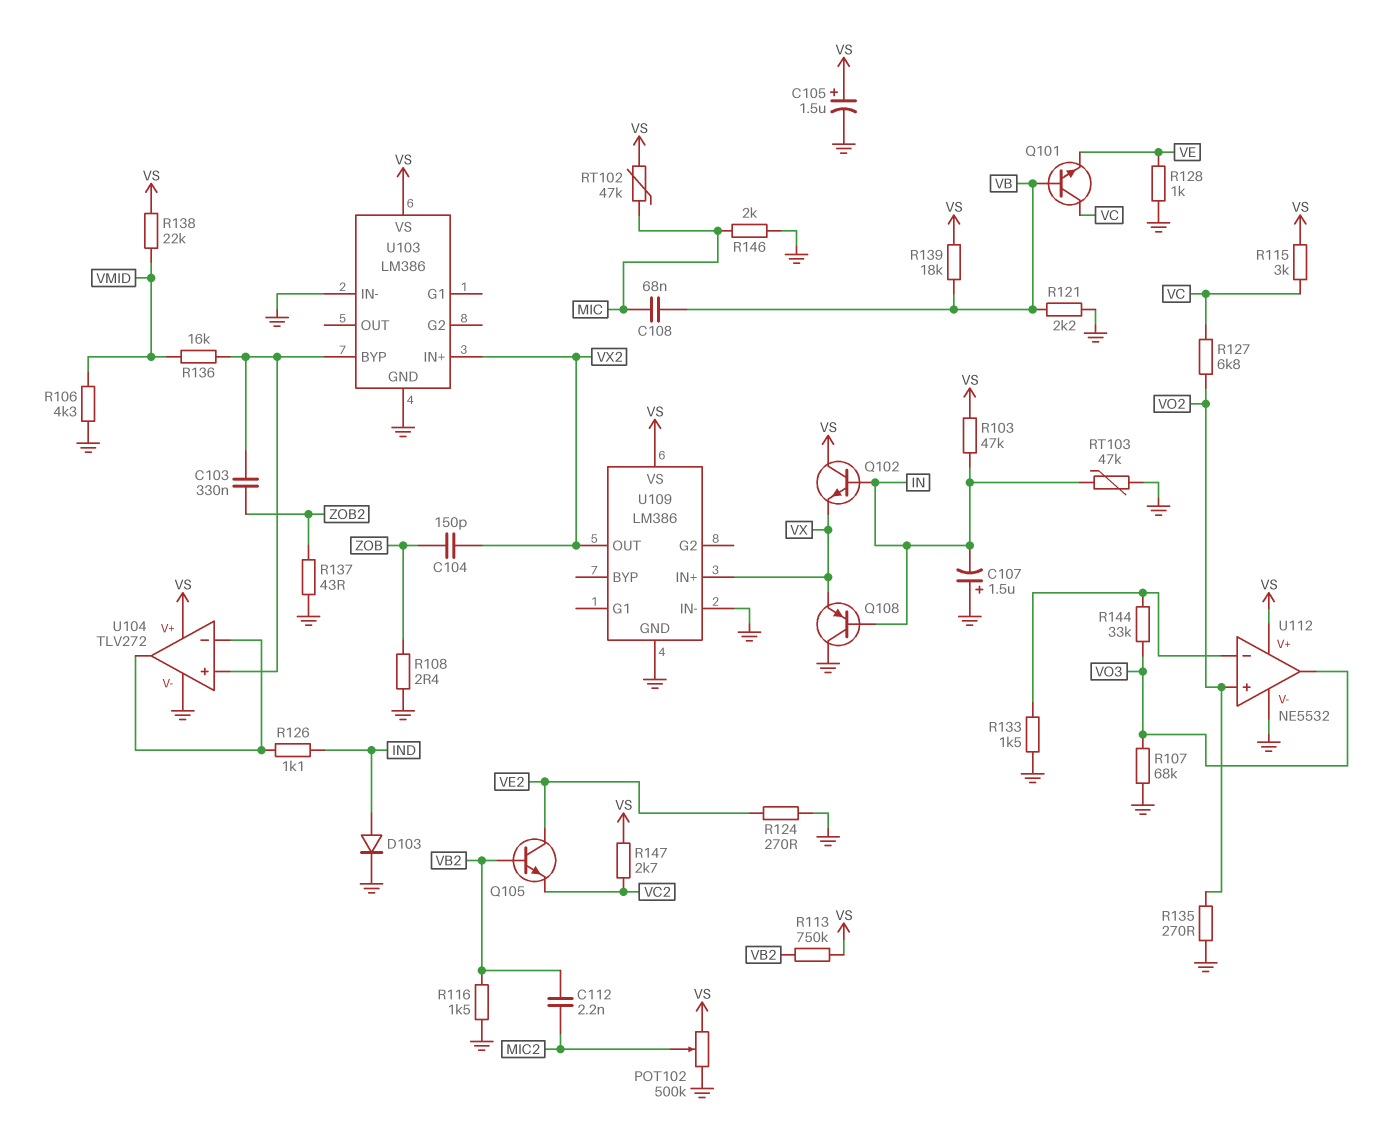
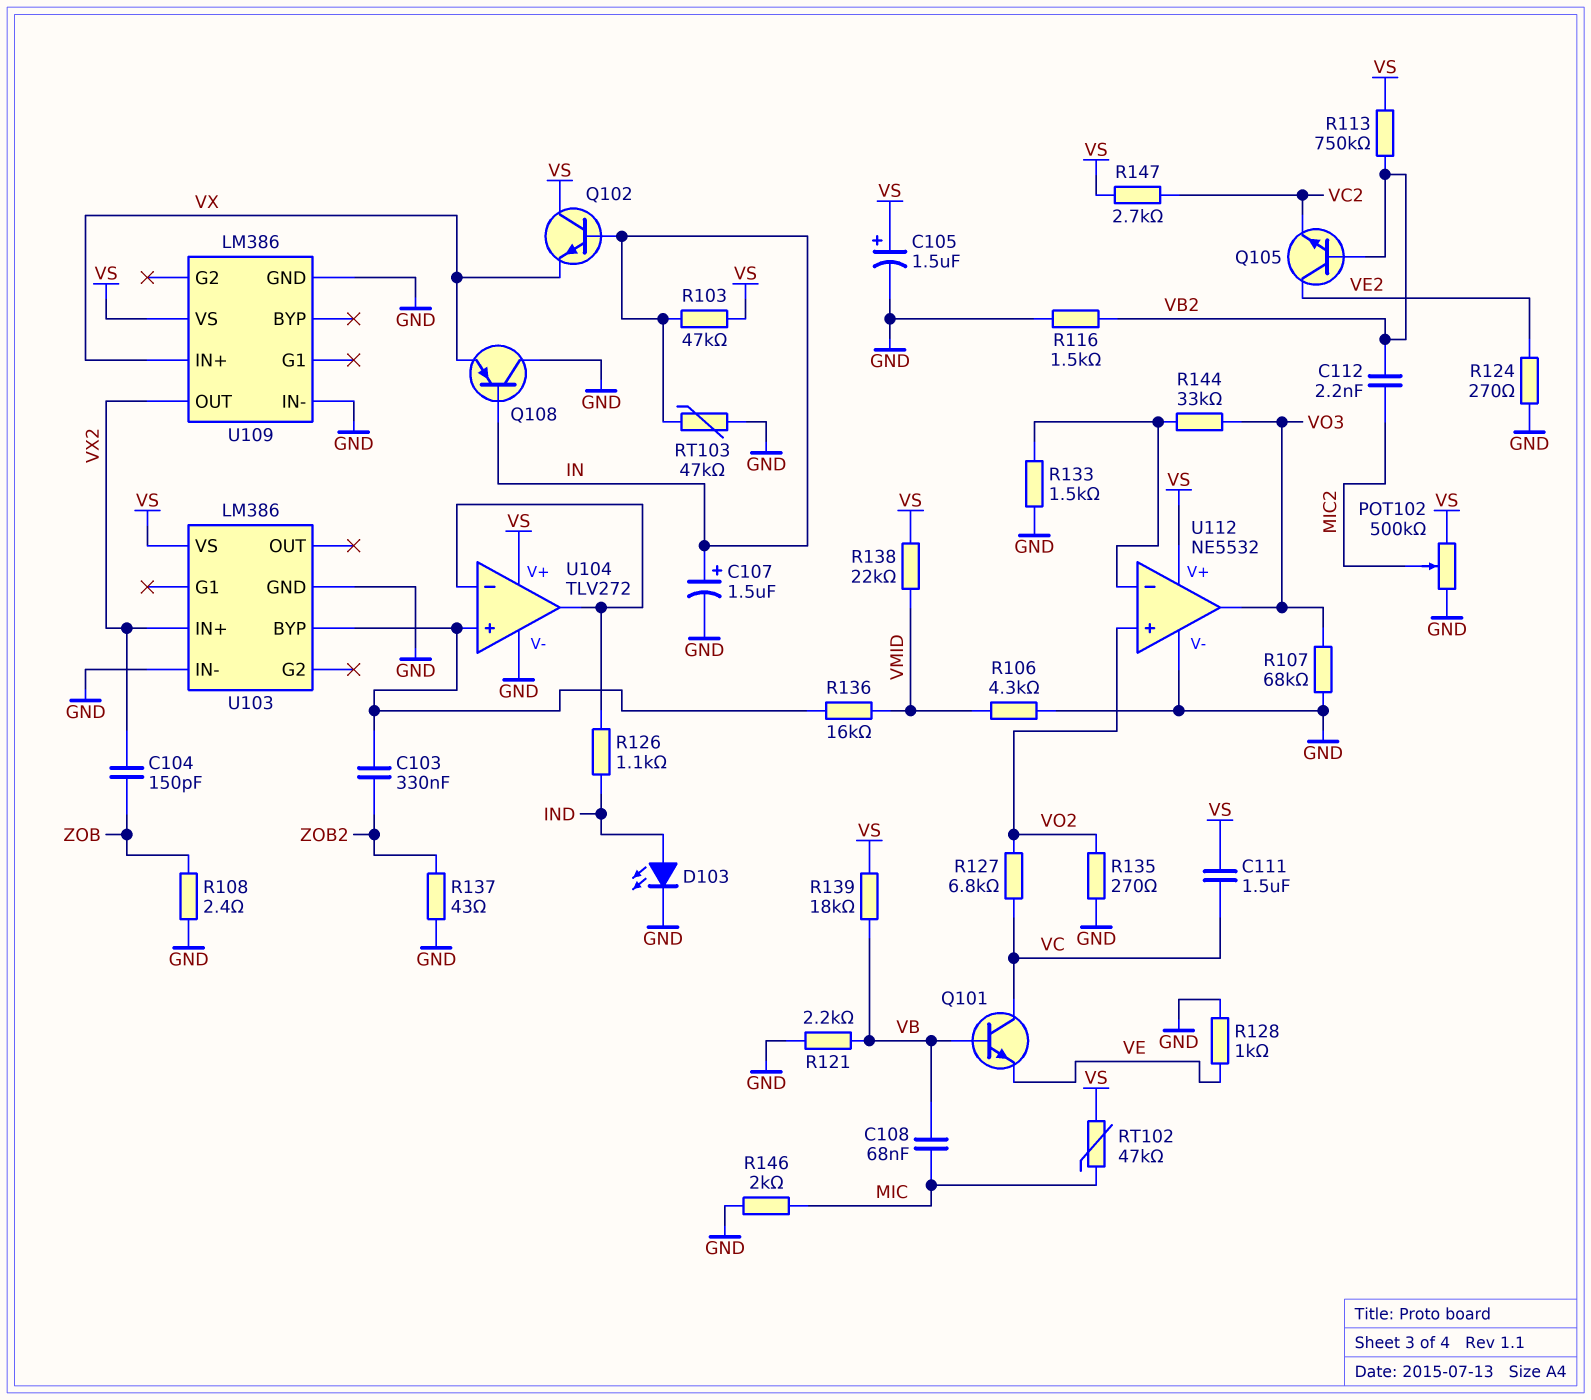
C107: 1.5uF (plus GND, minus IN) -> 1.5uF (plus IN, minus GND)
C111: none -> 1.5uF (VC, VS)
D103: diode (A IND, K GND) -> LED (A IND, K GND)
R115: 3k (VC, VS) -> none

